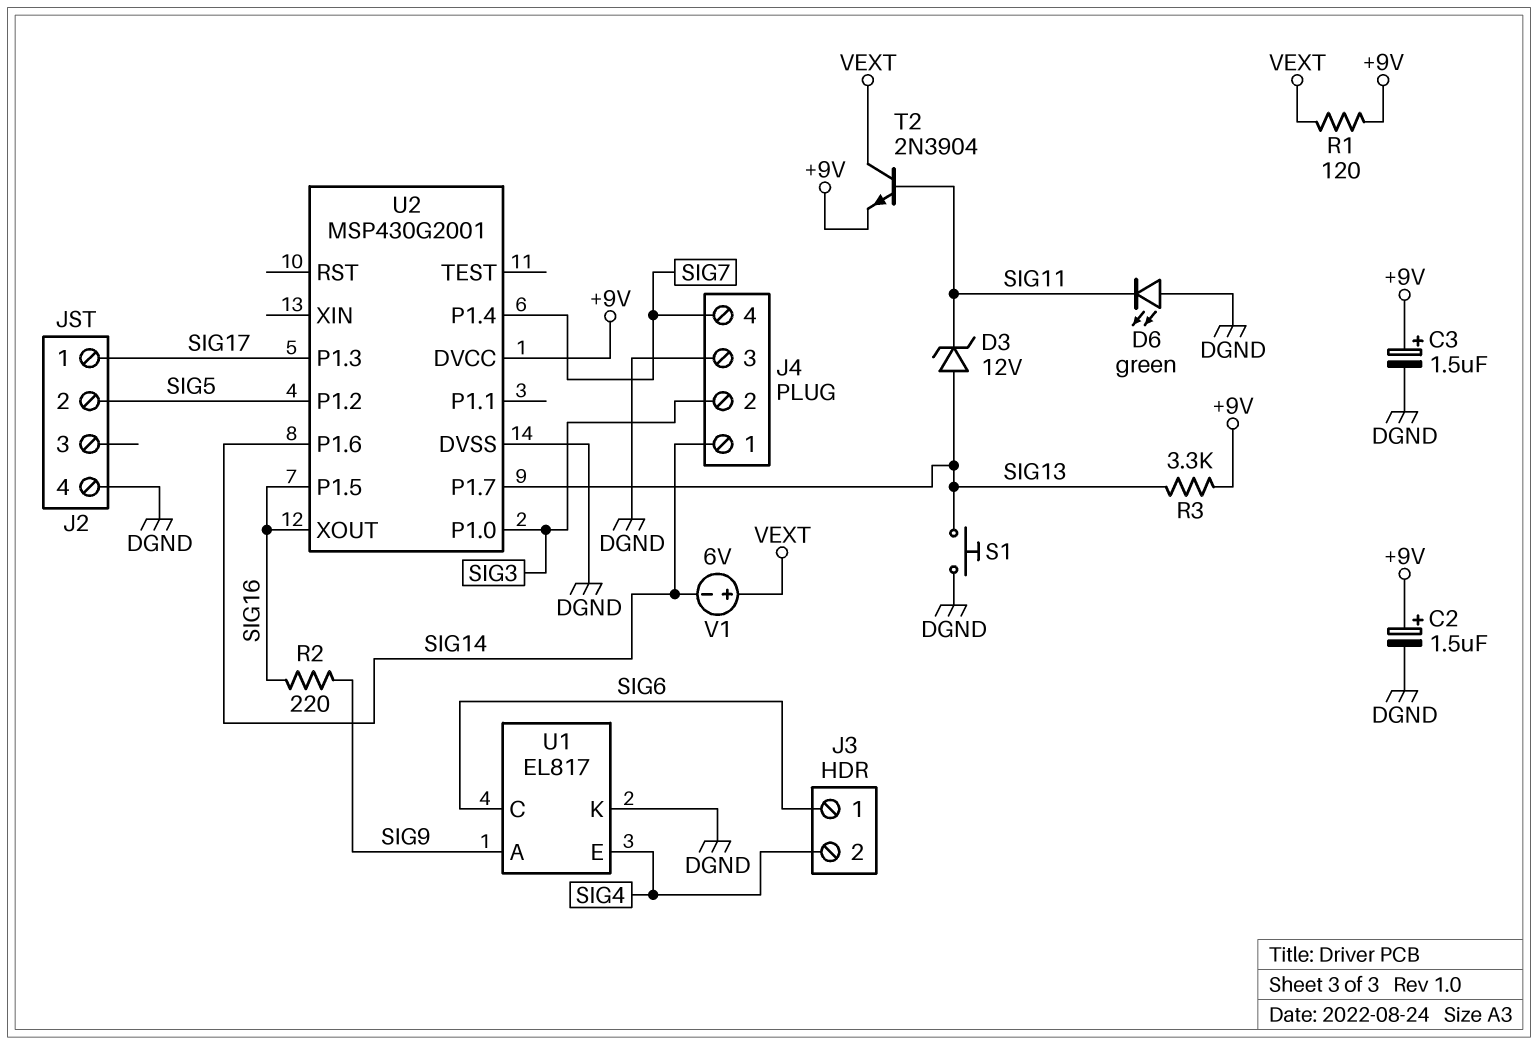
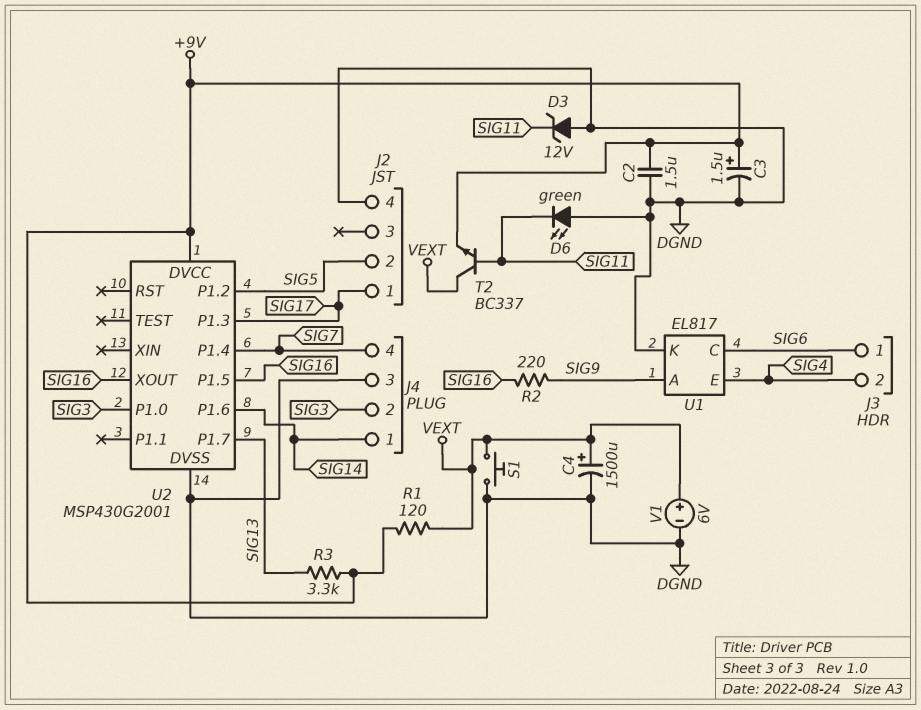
C2: 1.5uF (plus +9V, minus DGND) -> 1.5uF (+9V, DGND)
C4: none -> 1500uF (plus VEXT, minus DGND)
D3: zener 12V (A SIG13, K SIG11) -> zener 12V (A DGND, K SIG11)
S1: button (DGND, SIG13) -> button (DGND, VEXT)
T2: NPN 2N3904 (B SIG11, C VEXT, E +9V) -> NPN BC337 (B SIG11, C VEXT, E +9V)
V1: 6V (plus VEXT, minus SIG14) -> 6V (plus VEXT, minus DGND)

